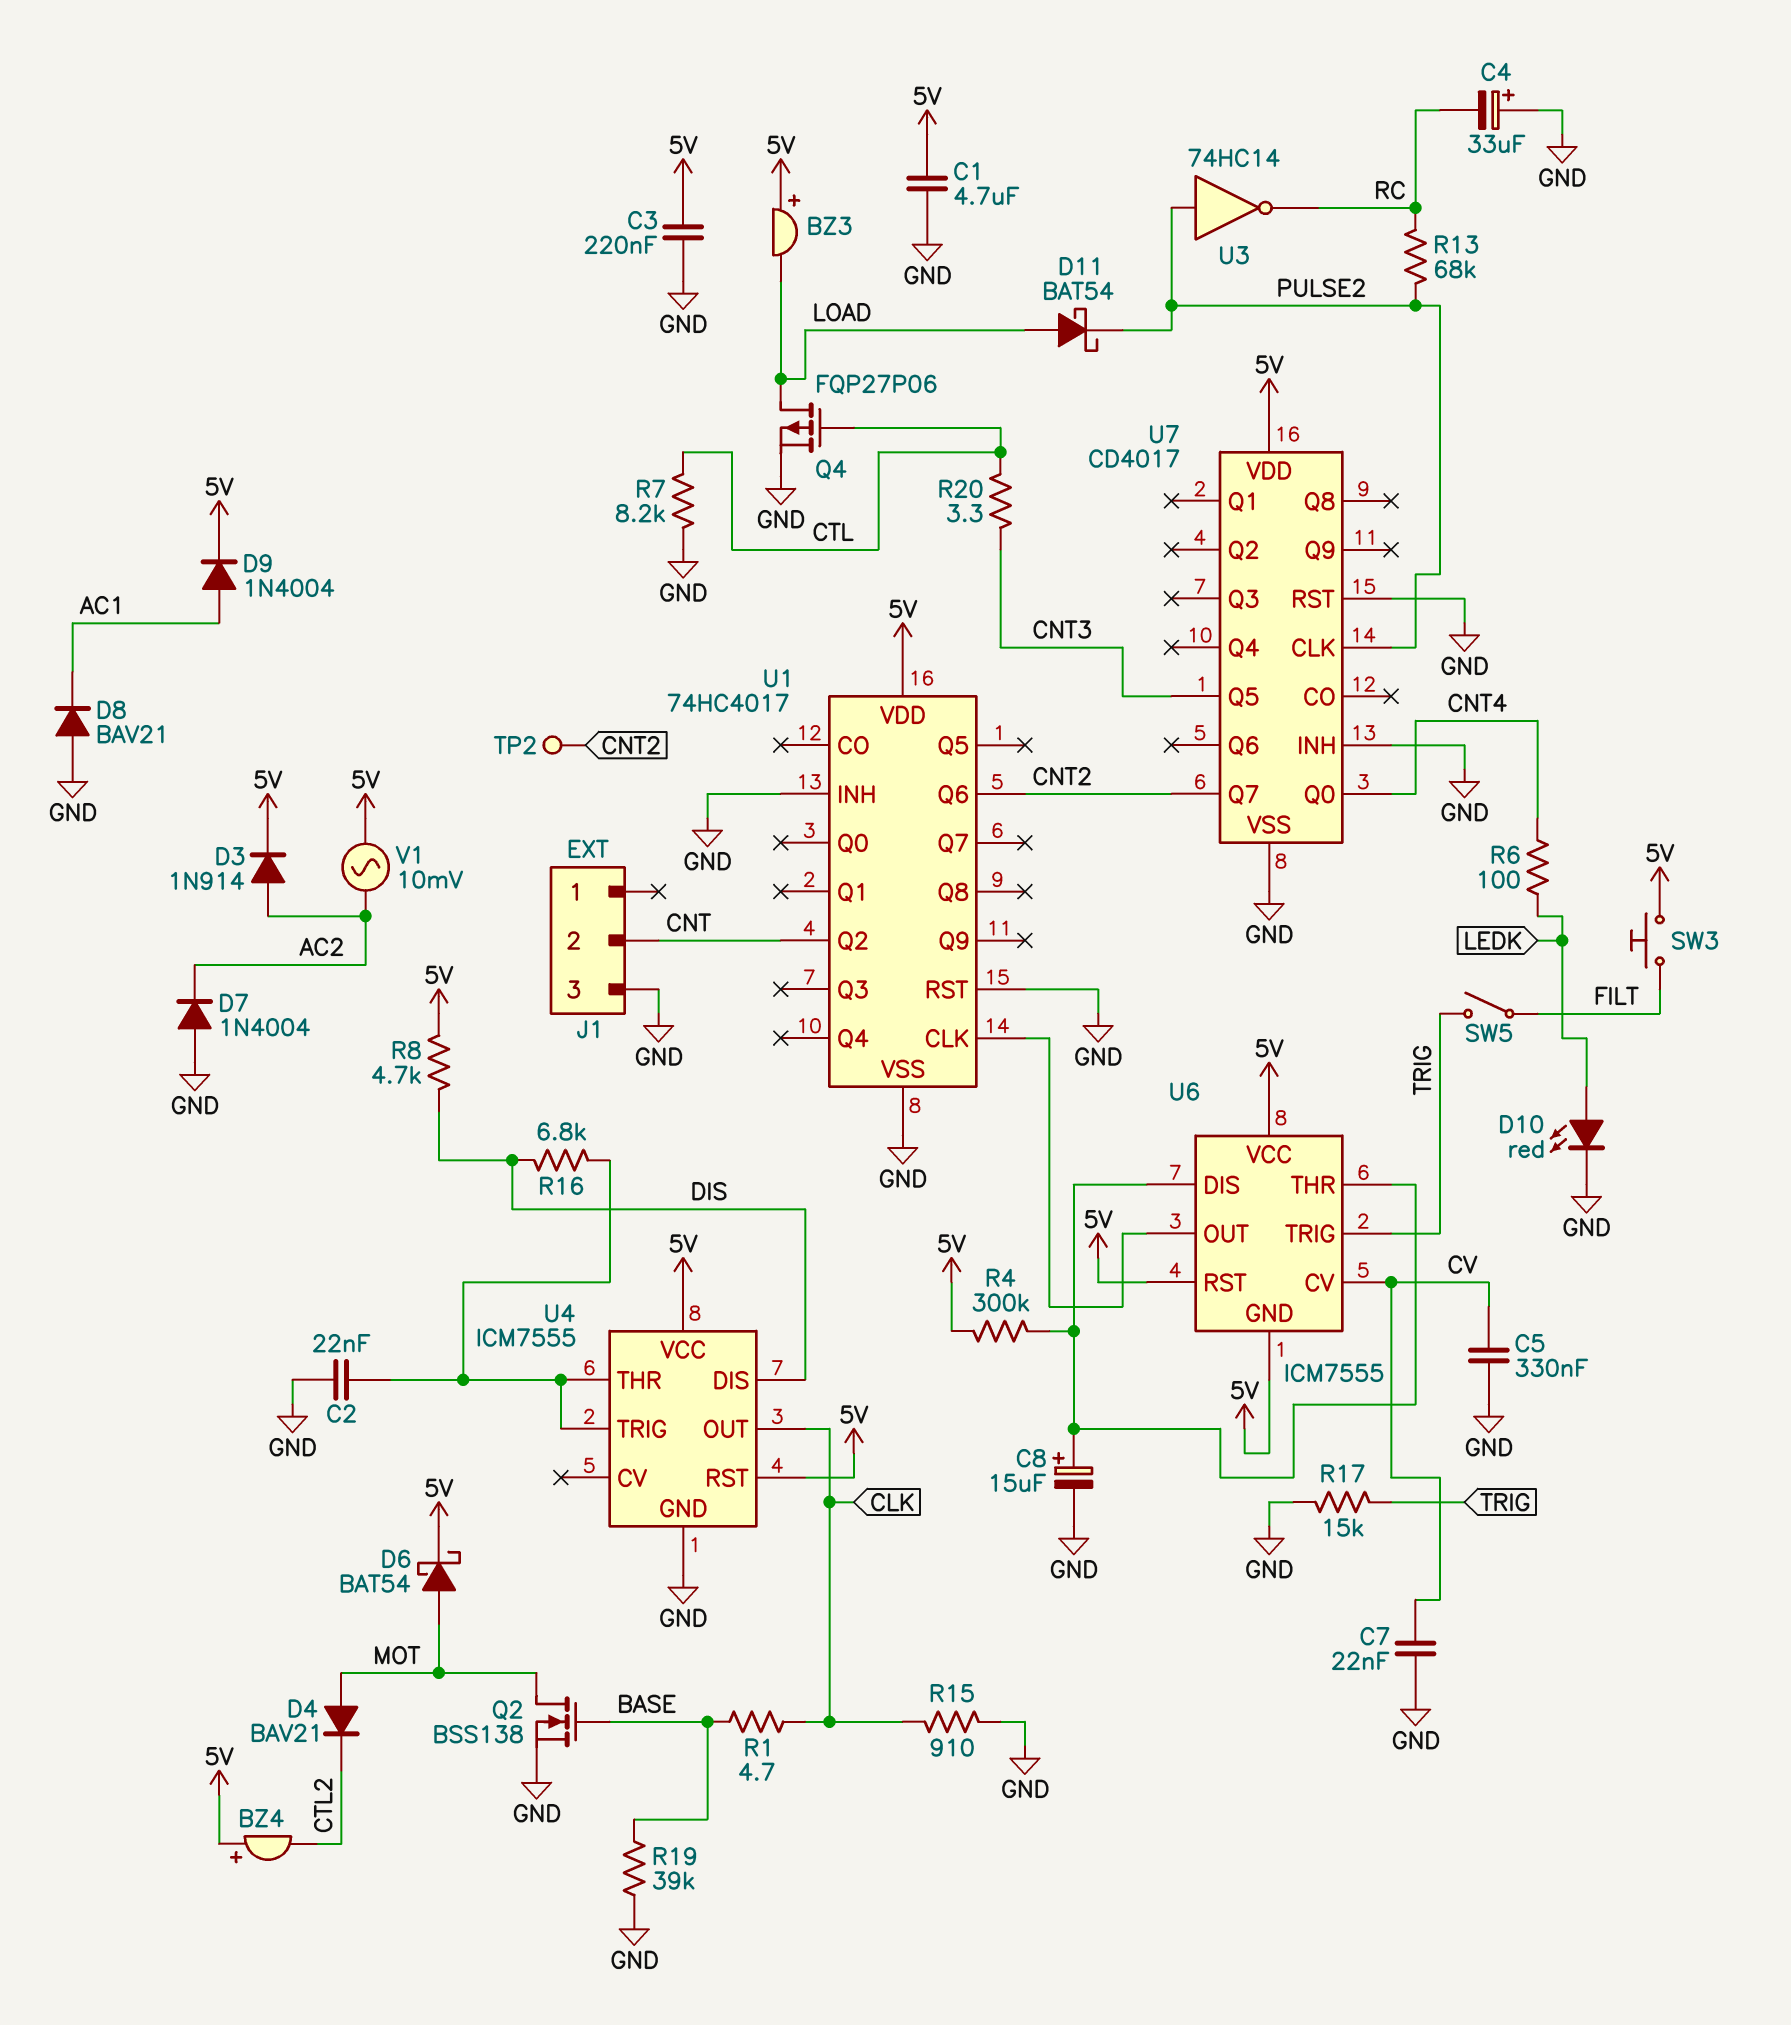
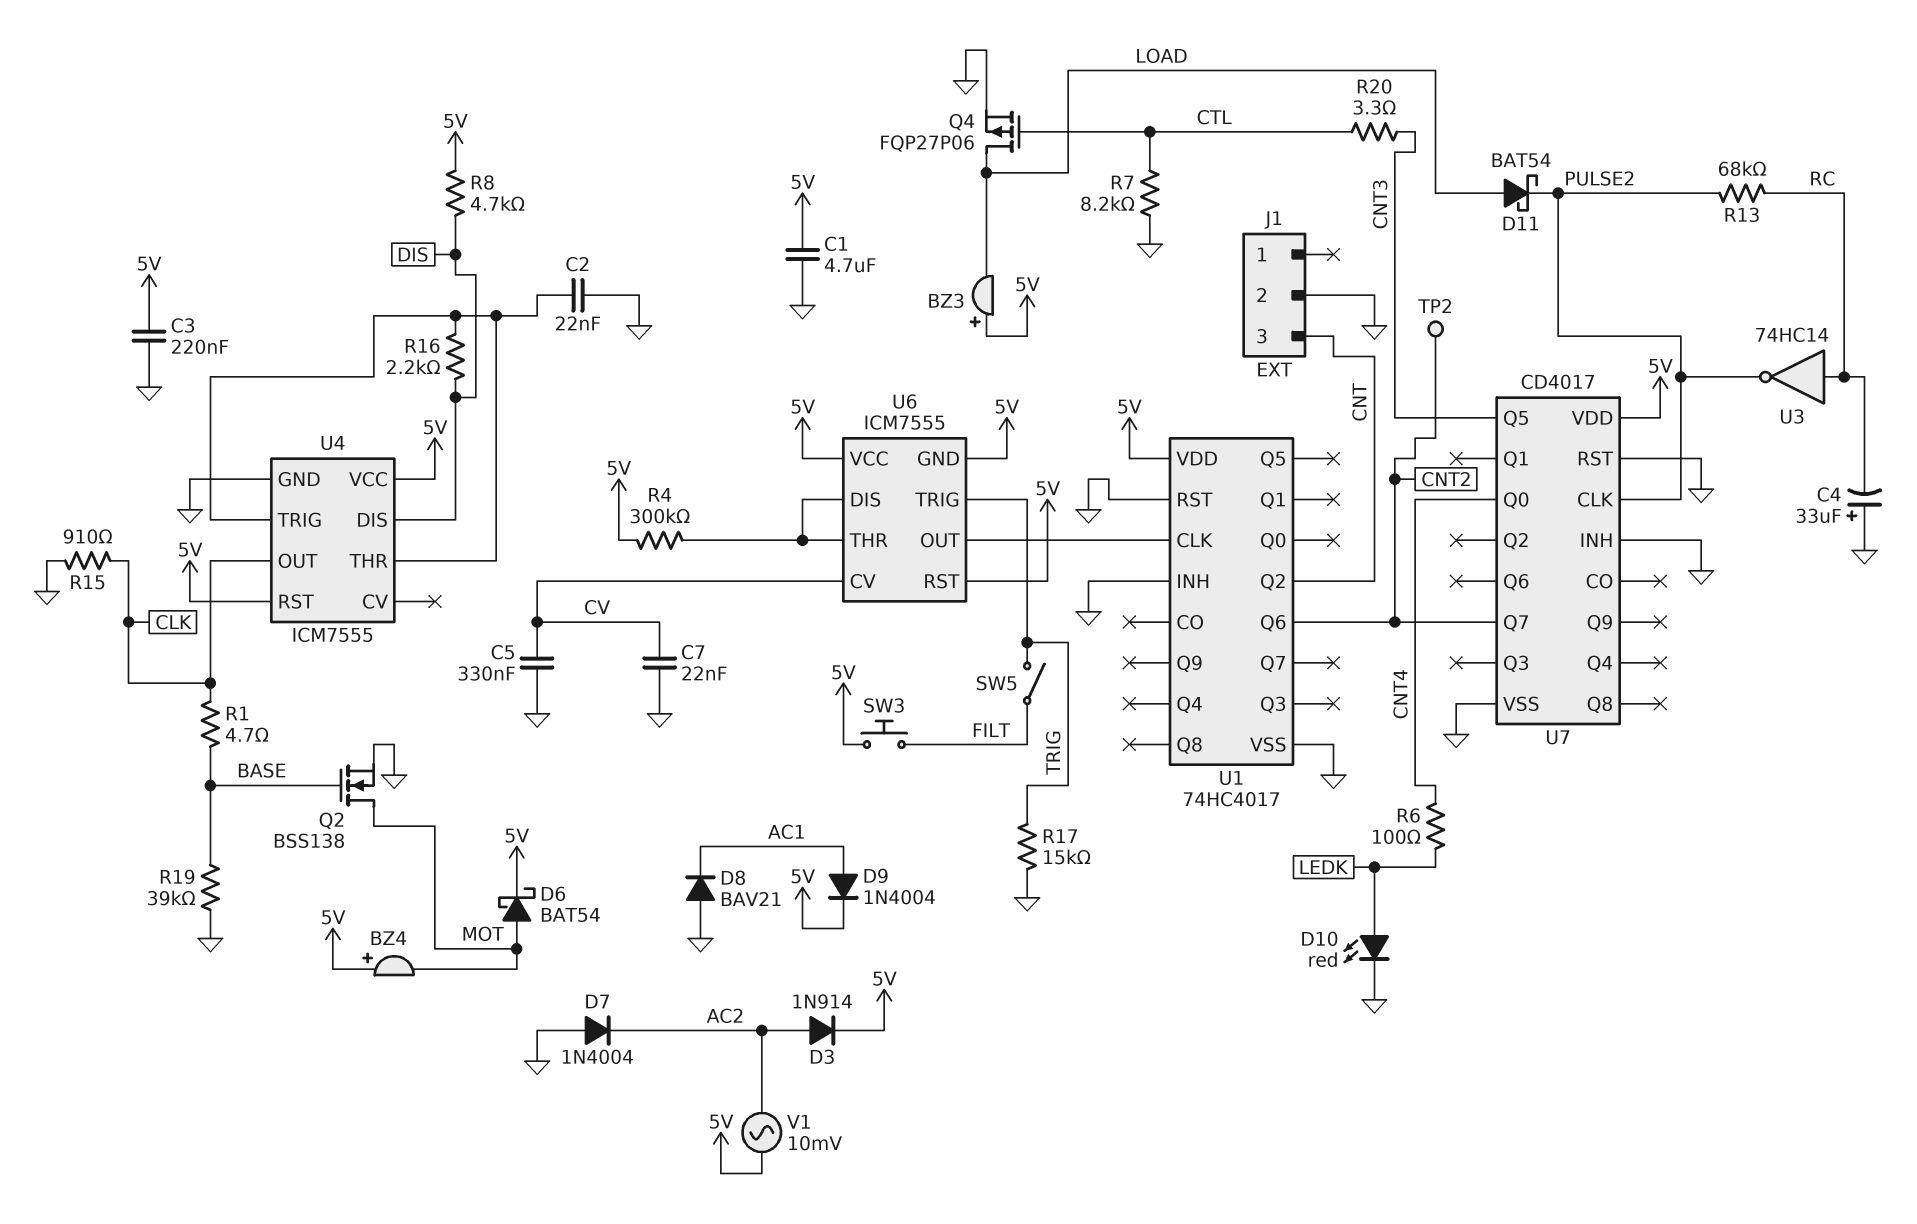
BZ4: buzzer (plus 5V, minus CTL2) -> buzzer (plus 5V, minus MOT)
C8: 15uF (plus U6/DIS, minus GND) -> none
D4: diode BAV21 (A MOT, K CTL2) -> none
J1 pin 2: CNT -> GND
J1 pin 3: GND -> CNT
R16: 6.8k (DIS, U4/THR) -> 2.2k (DIS, U4/THR)
U3: NOT 74HC14 (in PULSE2, out RC) -> NOT 74HC14 (in RC, out PULSE2)

